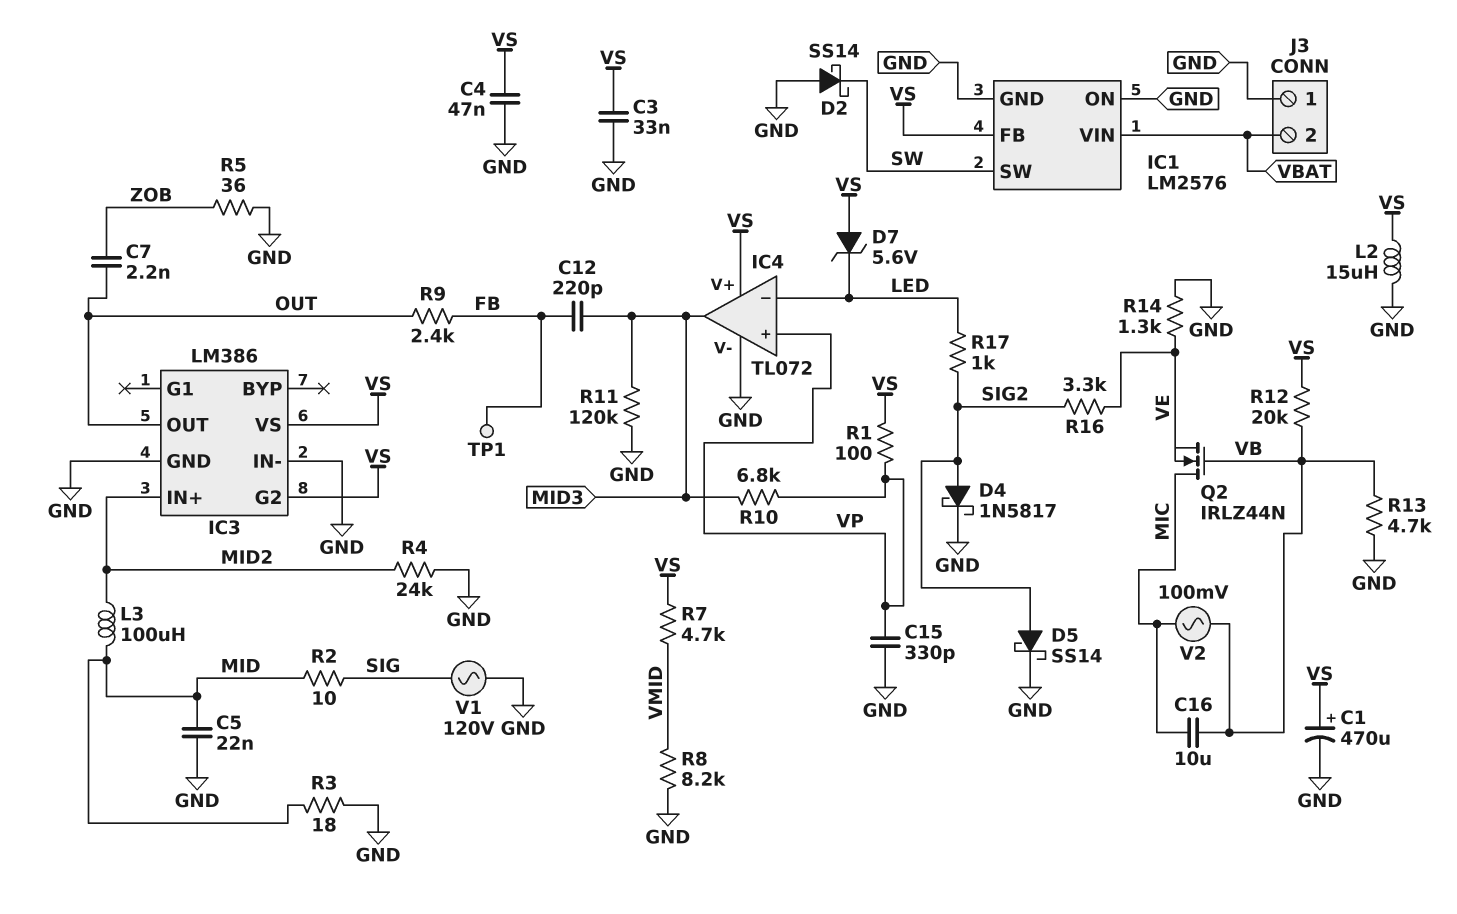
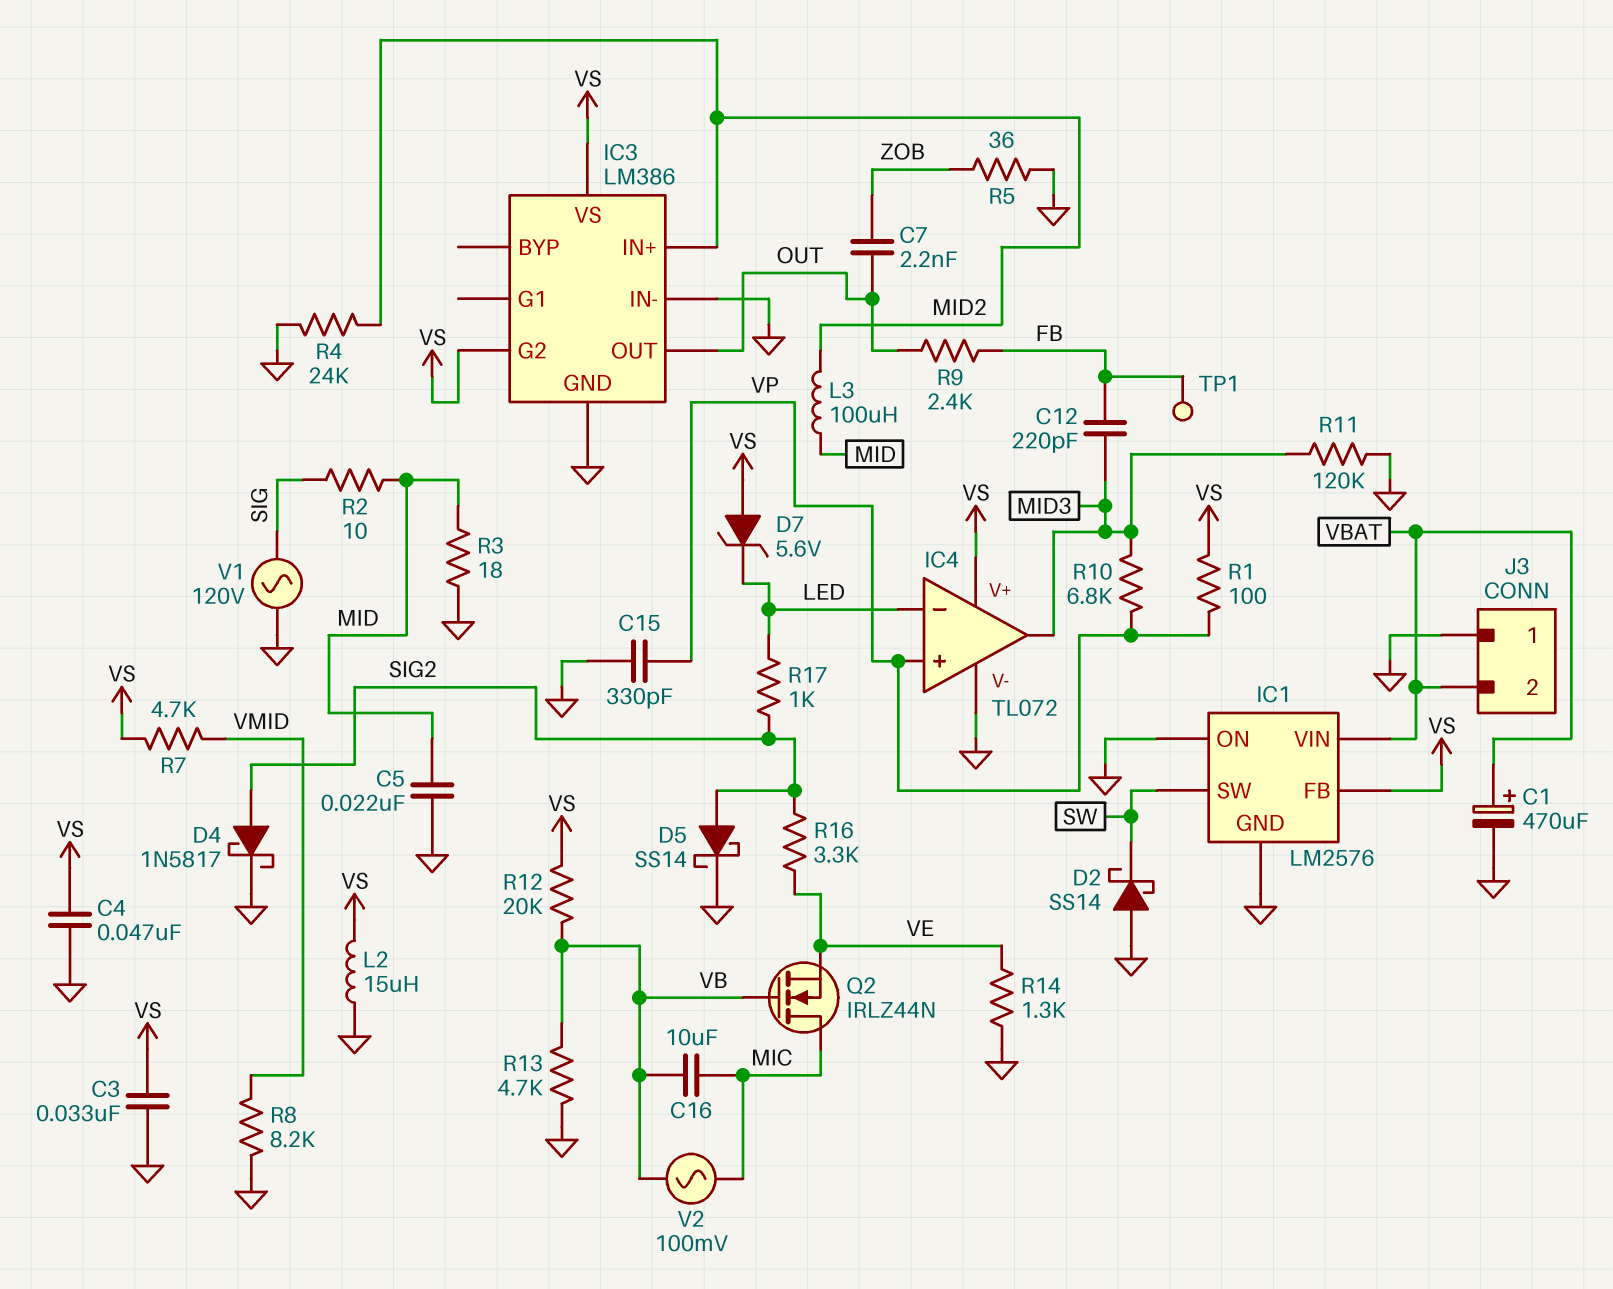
C1: 470uF (plus VS, minus GND) -> 470uF (plus VBAT, minus GND)

